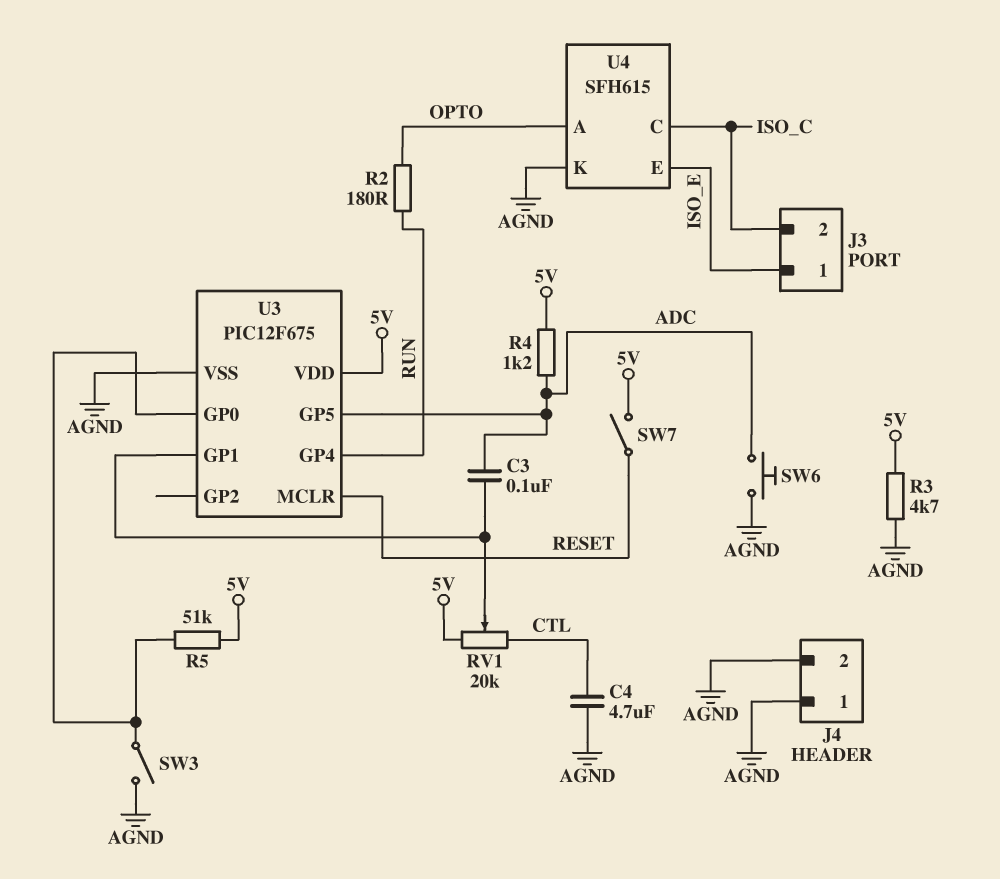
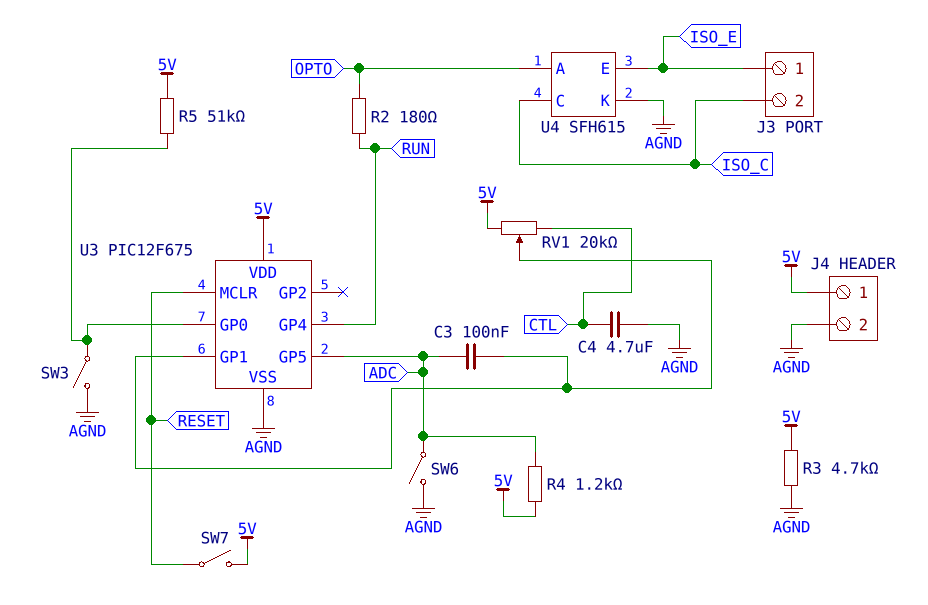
J4 pin 1: AGND -> 5V
SW6: button (ADC, AGND) -> switch (ADC, AGND)

